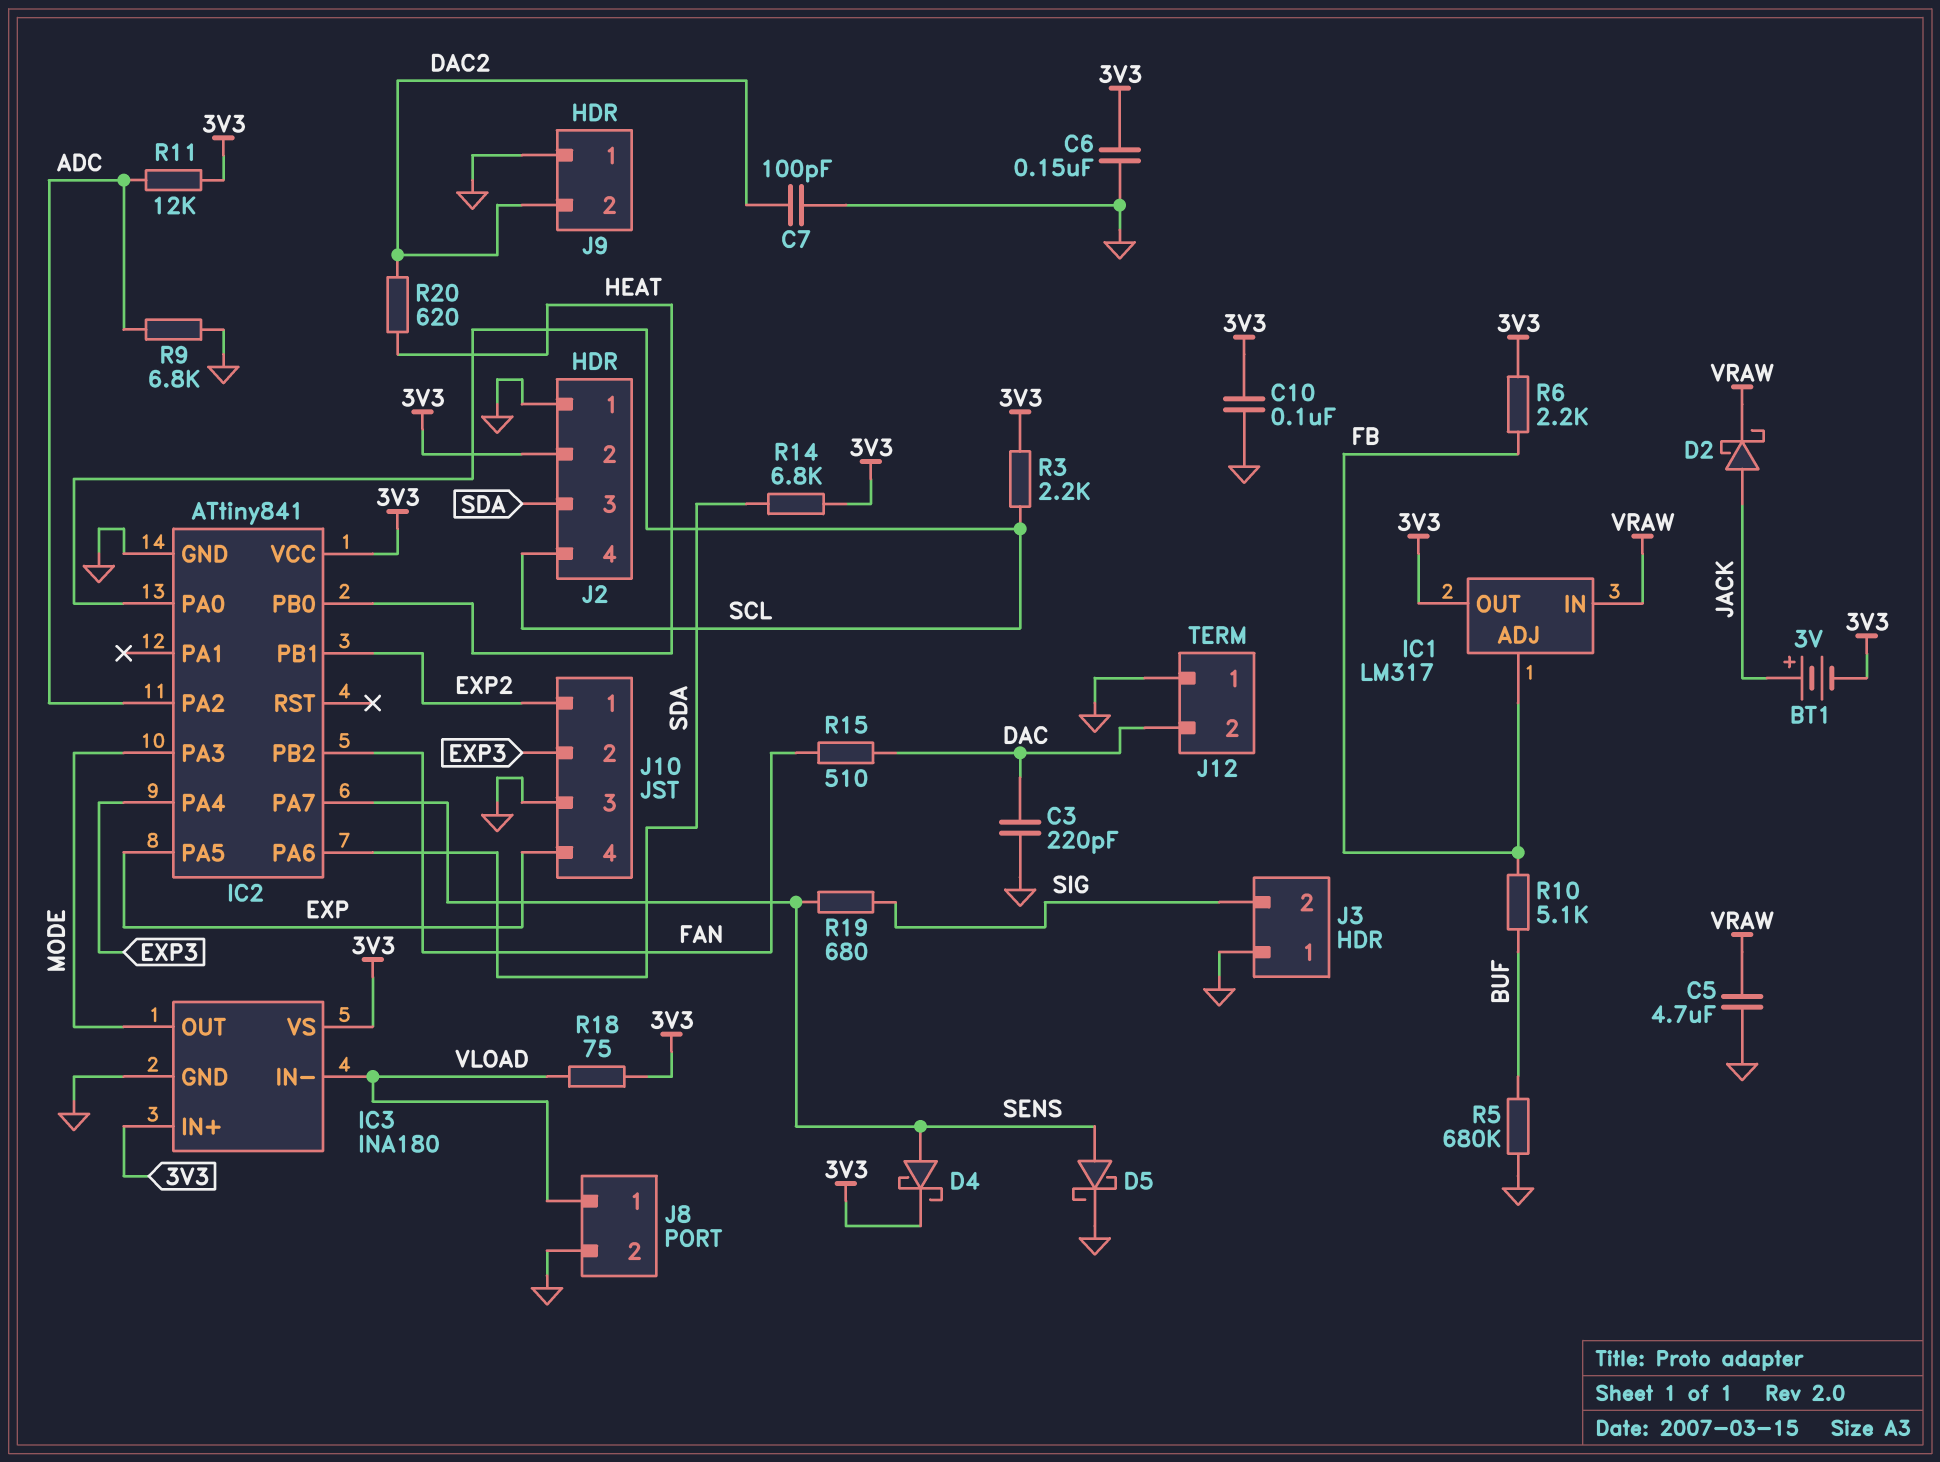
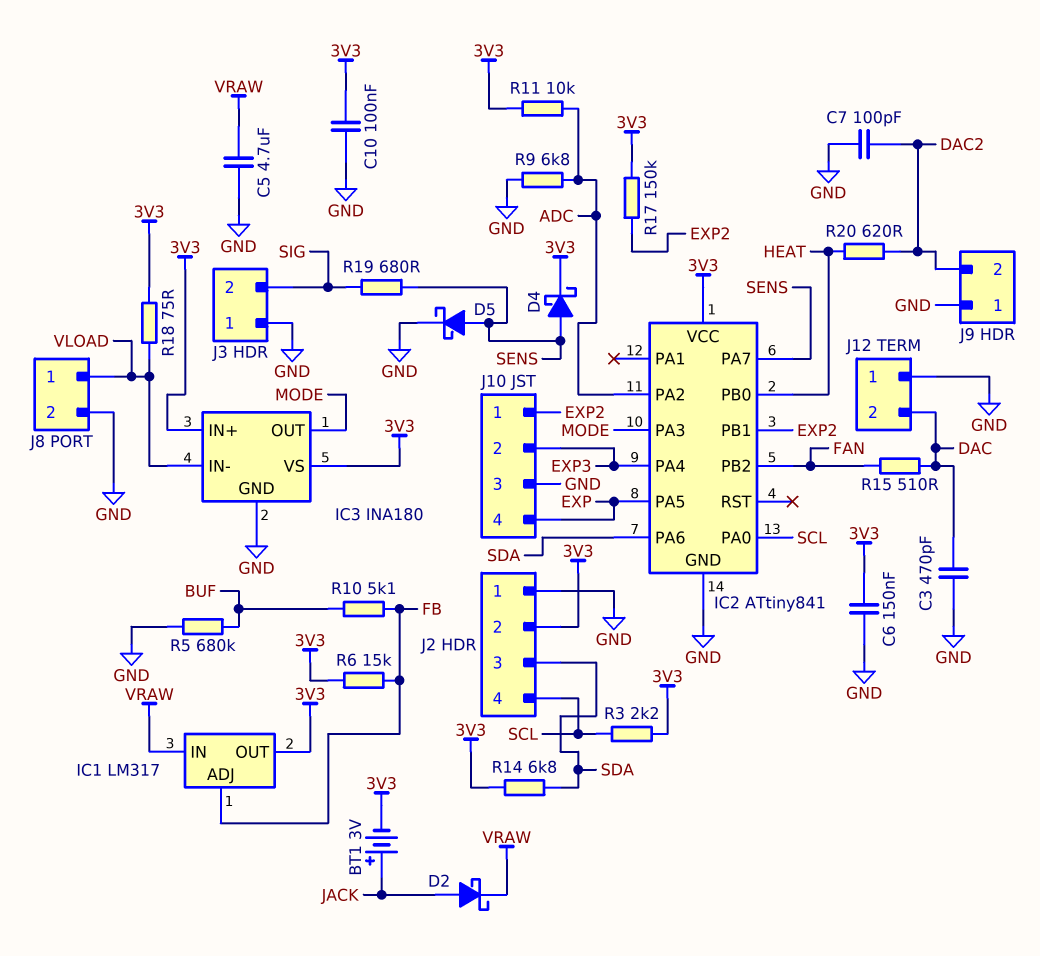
C3: 220pF (DAC, GND) -> 470pF (DAC, GND)
R6: 2.2k (3V3, FB) -> 15k (3V3, FB)
R11: 12k (3V3, ADC) -> 10k (3V3, ADC)
R17: none -> 150k (3V3, EXP2)

